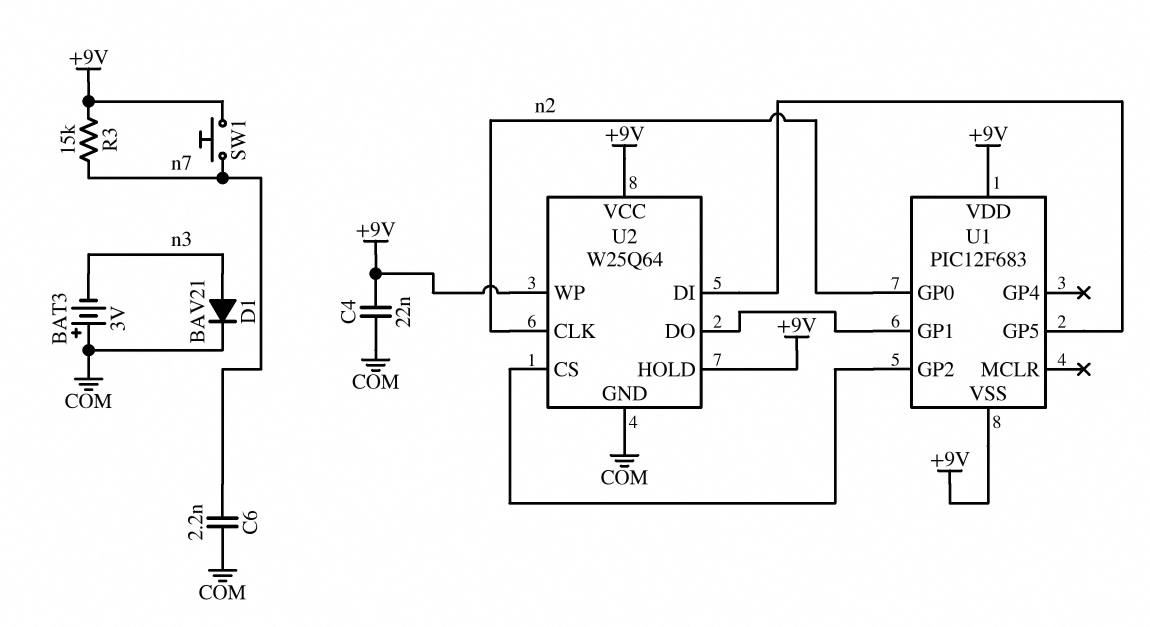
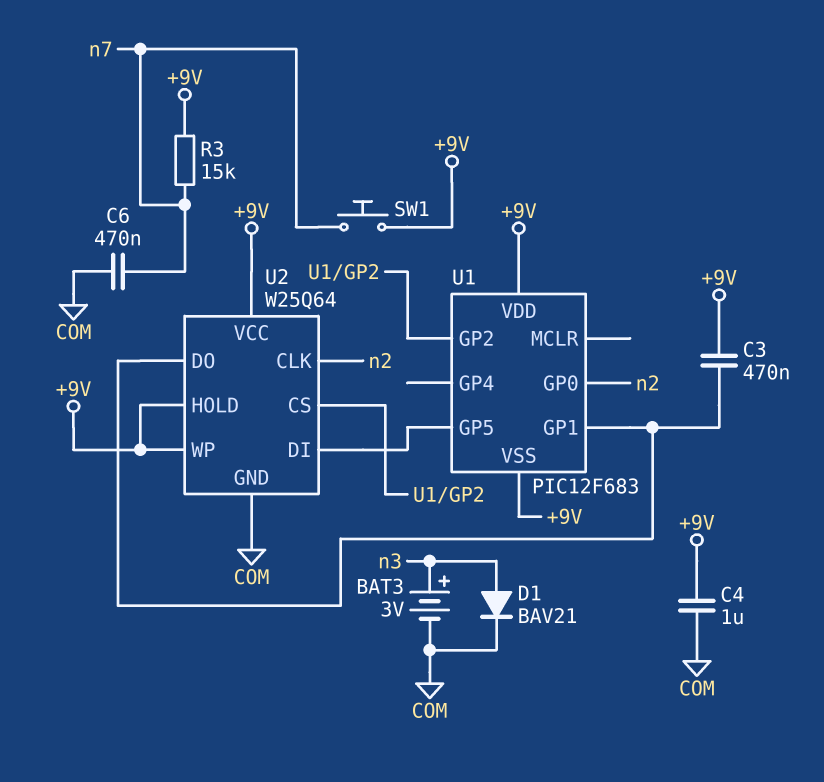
BAT3: 3V (plus COM, minus n3) -> 3V (plus n3, minus COM)
C3: none -> 470nF (+9V, U1/GP1)
C4: 22nF (+9V, COM) -> 1uF (+9V, COM)
C6: 2.2nF (COM, n7) -> 470nF (COM, n7)

